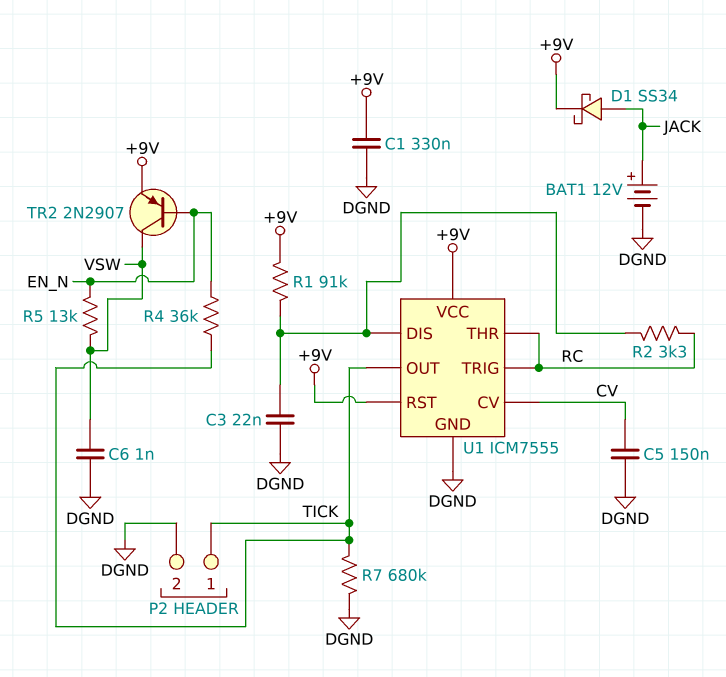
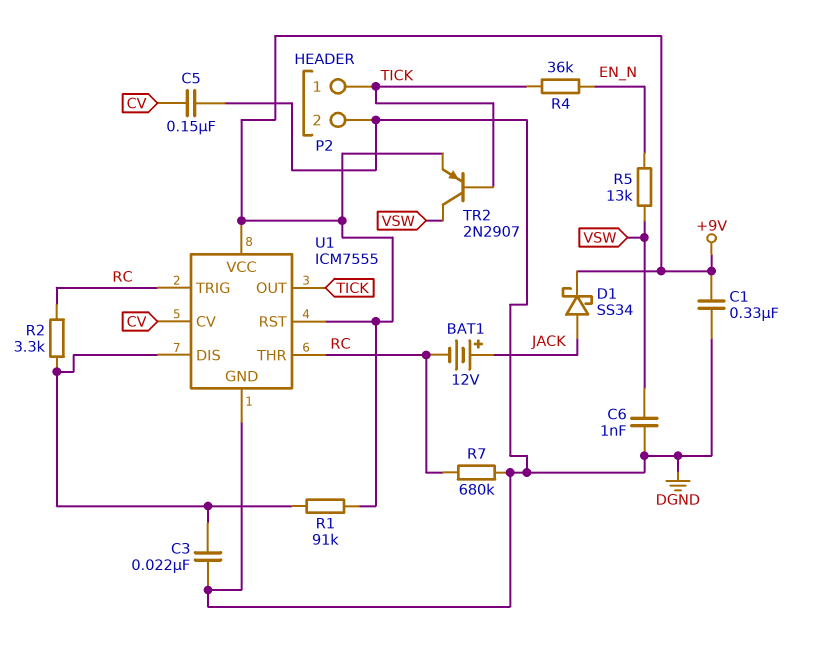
BAT1: 12V (plus JACK, minus DGND) -> 12V (plus JACK, minus RC)
R7: 680k (DGND, TICK) -> 680k (DGND, RC)
TR2: PNP 2N2907 (B EN_N, C VSW, E +9V) -> PNP 2N2907 (B TICK, C VSW, E +9V)

